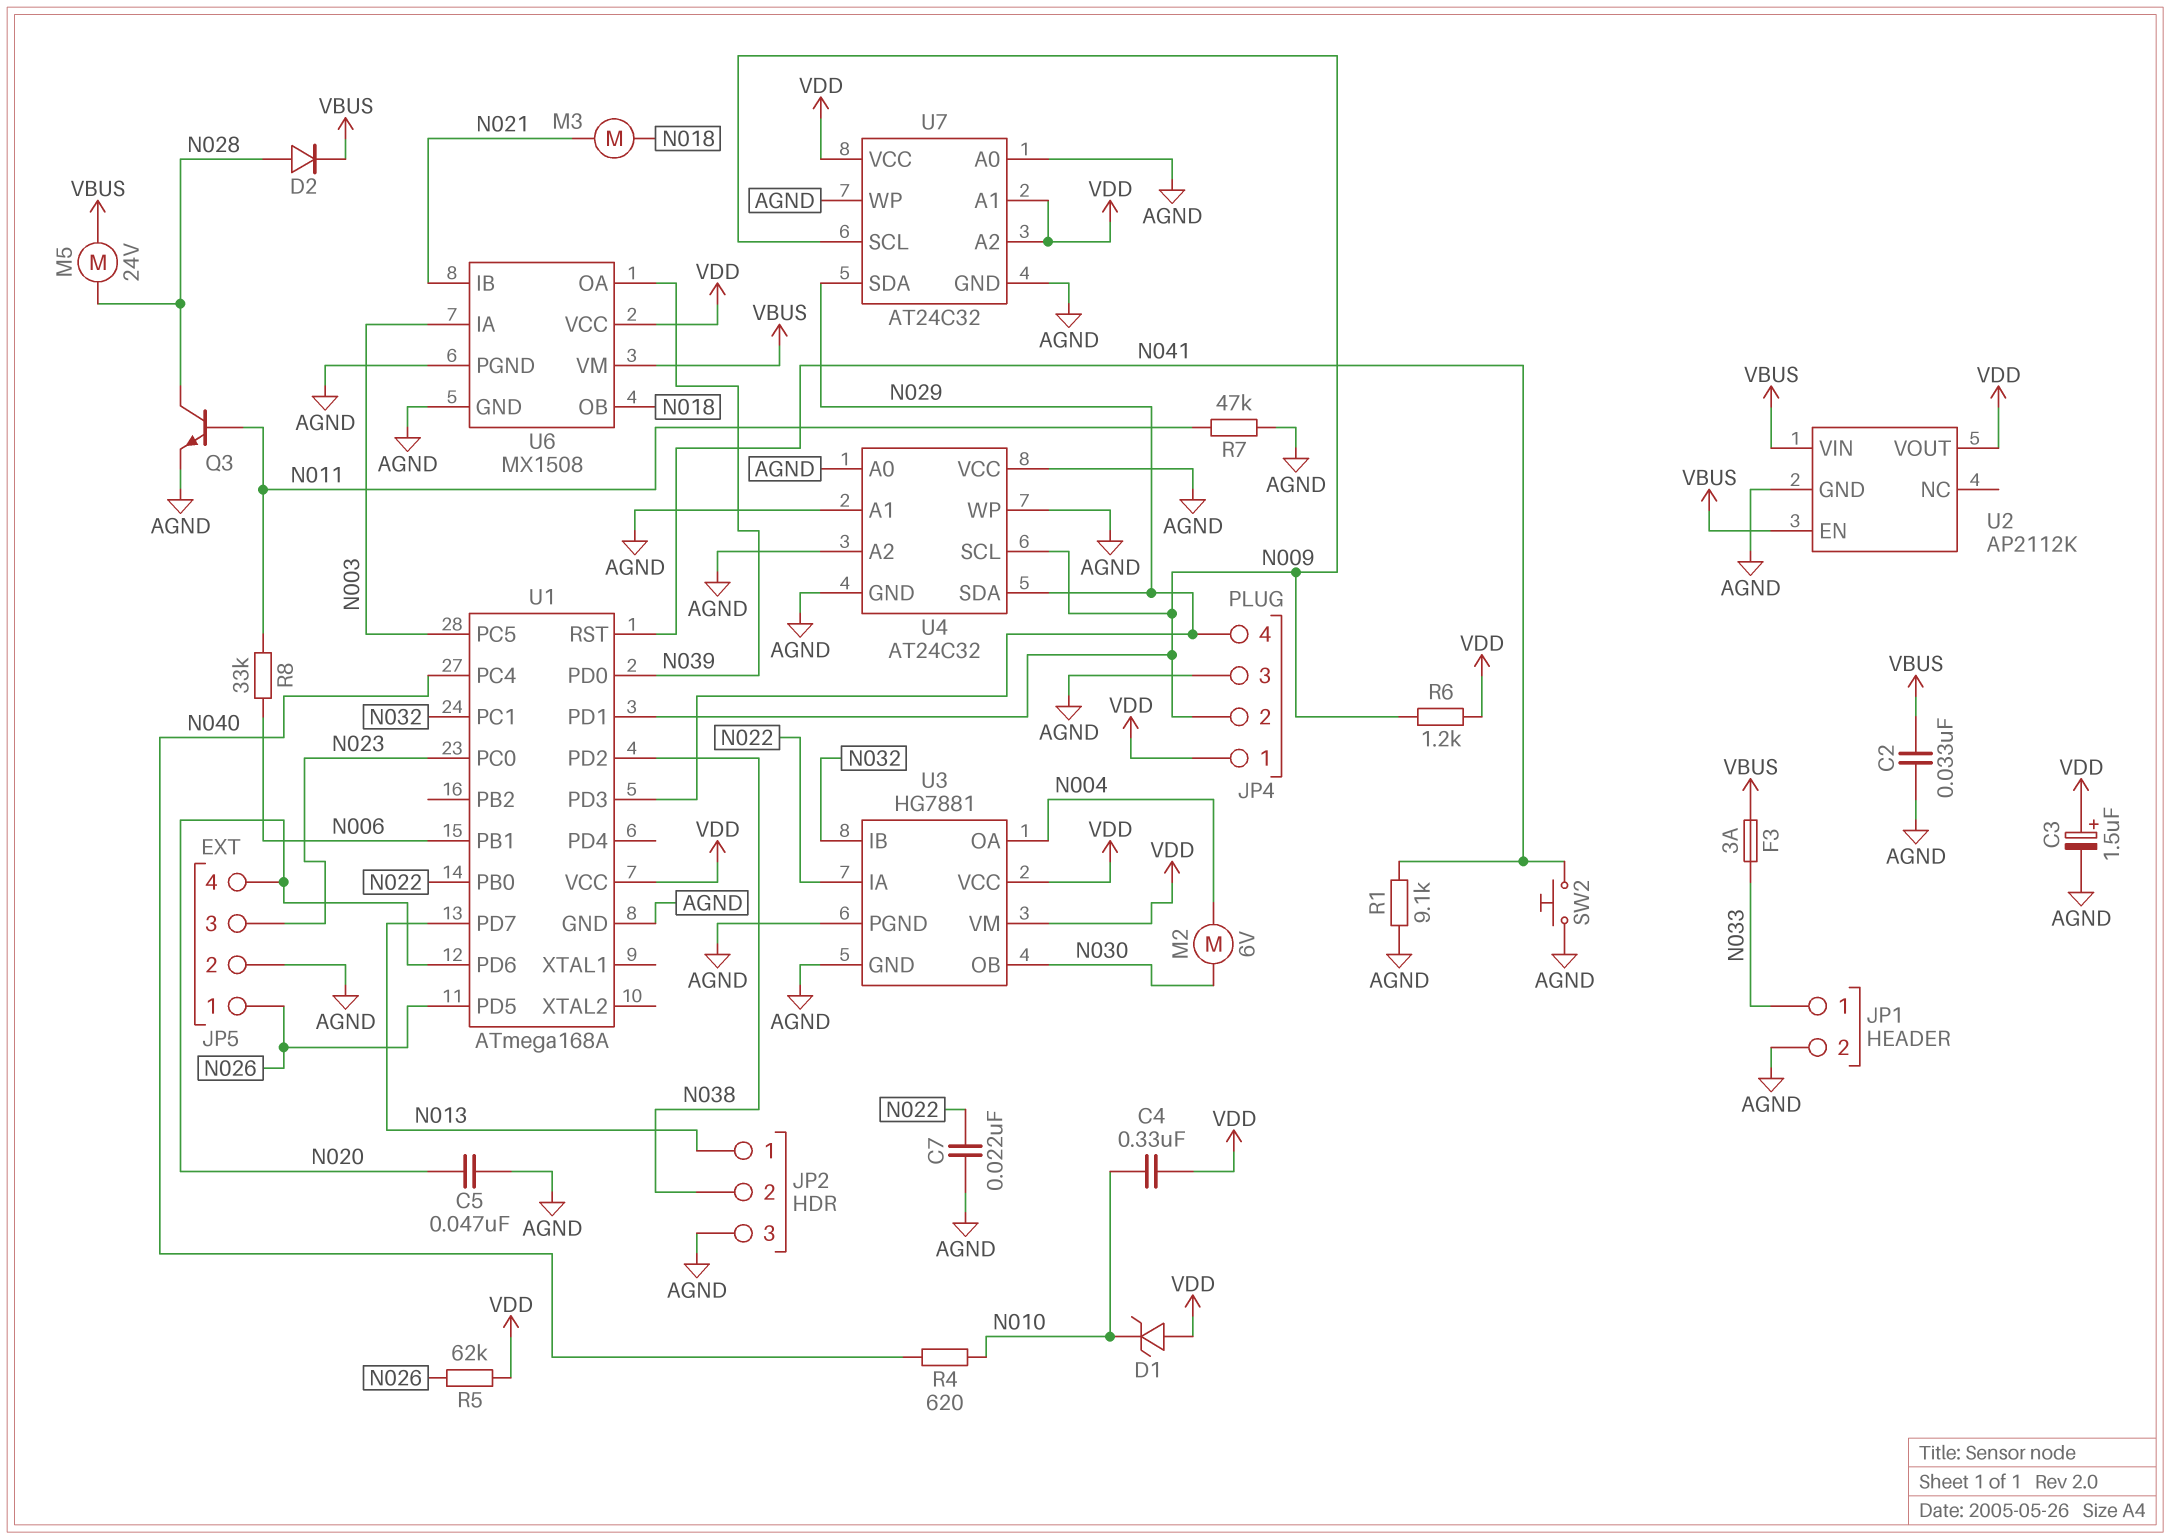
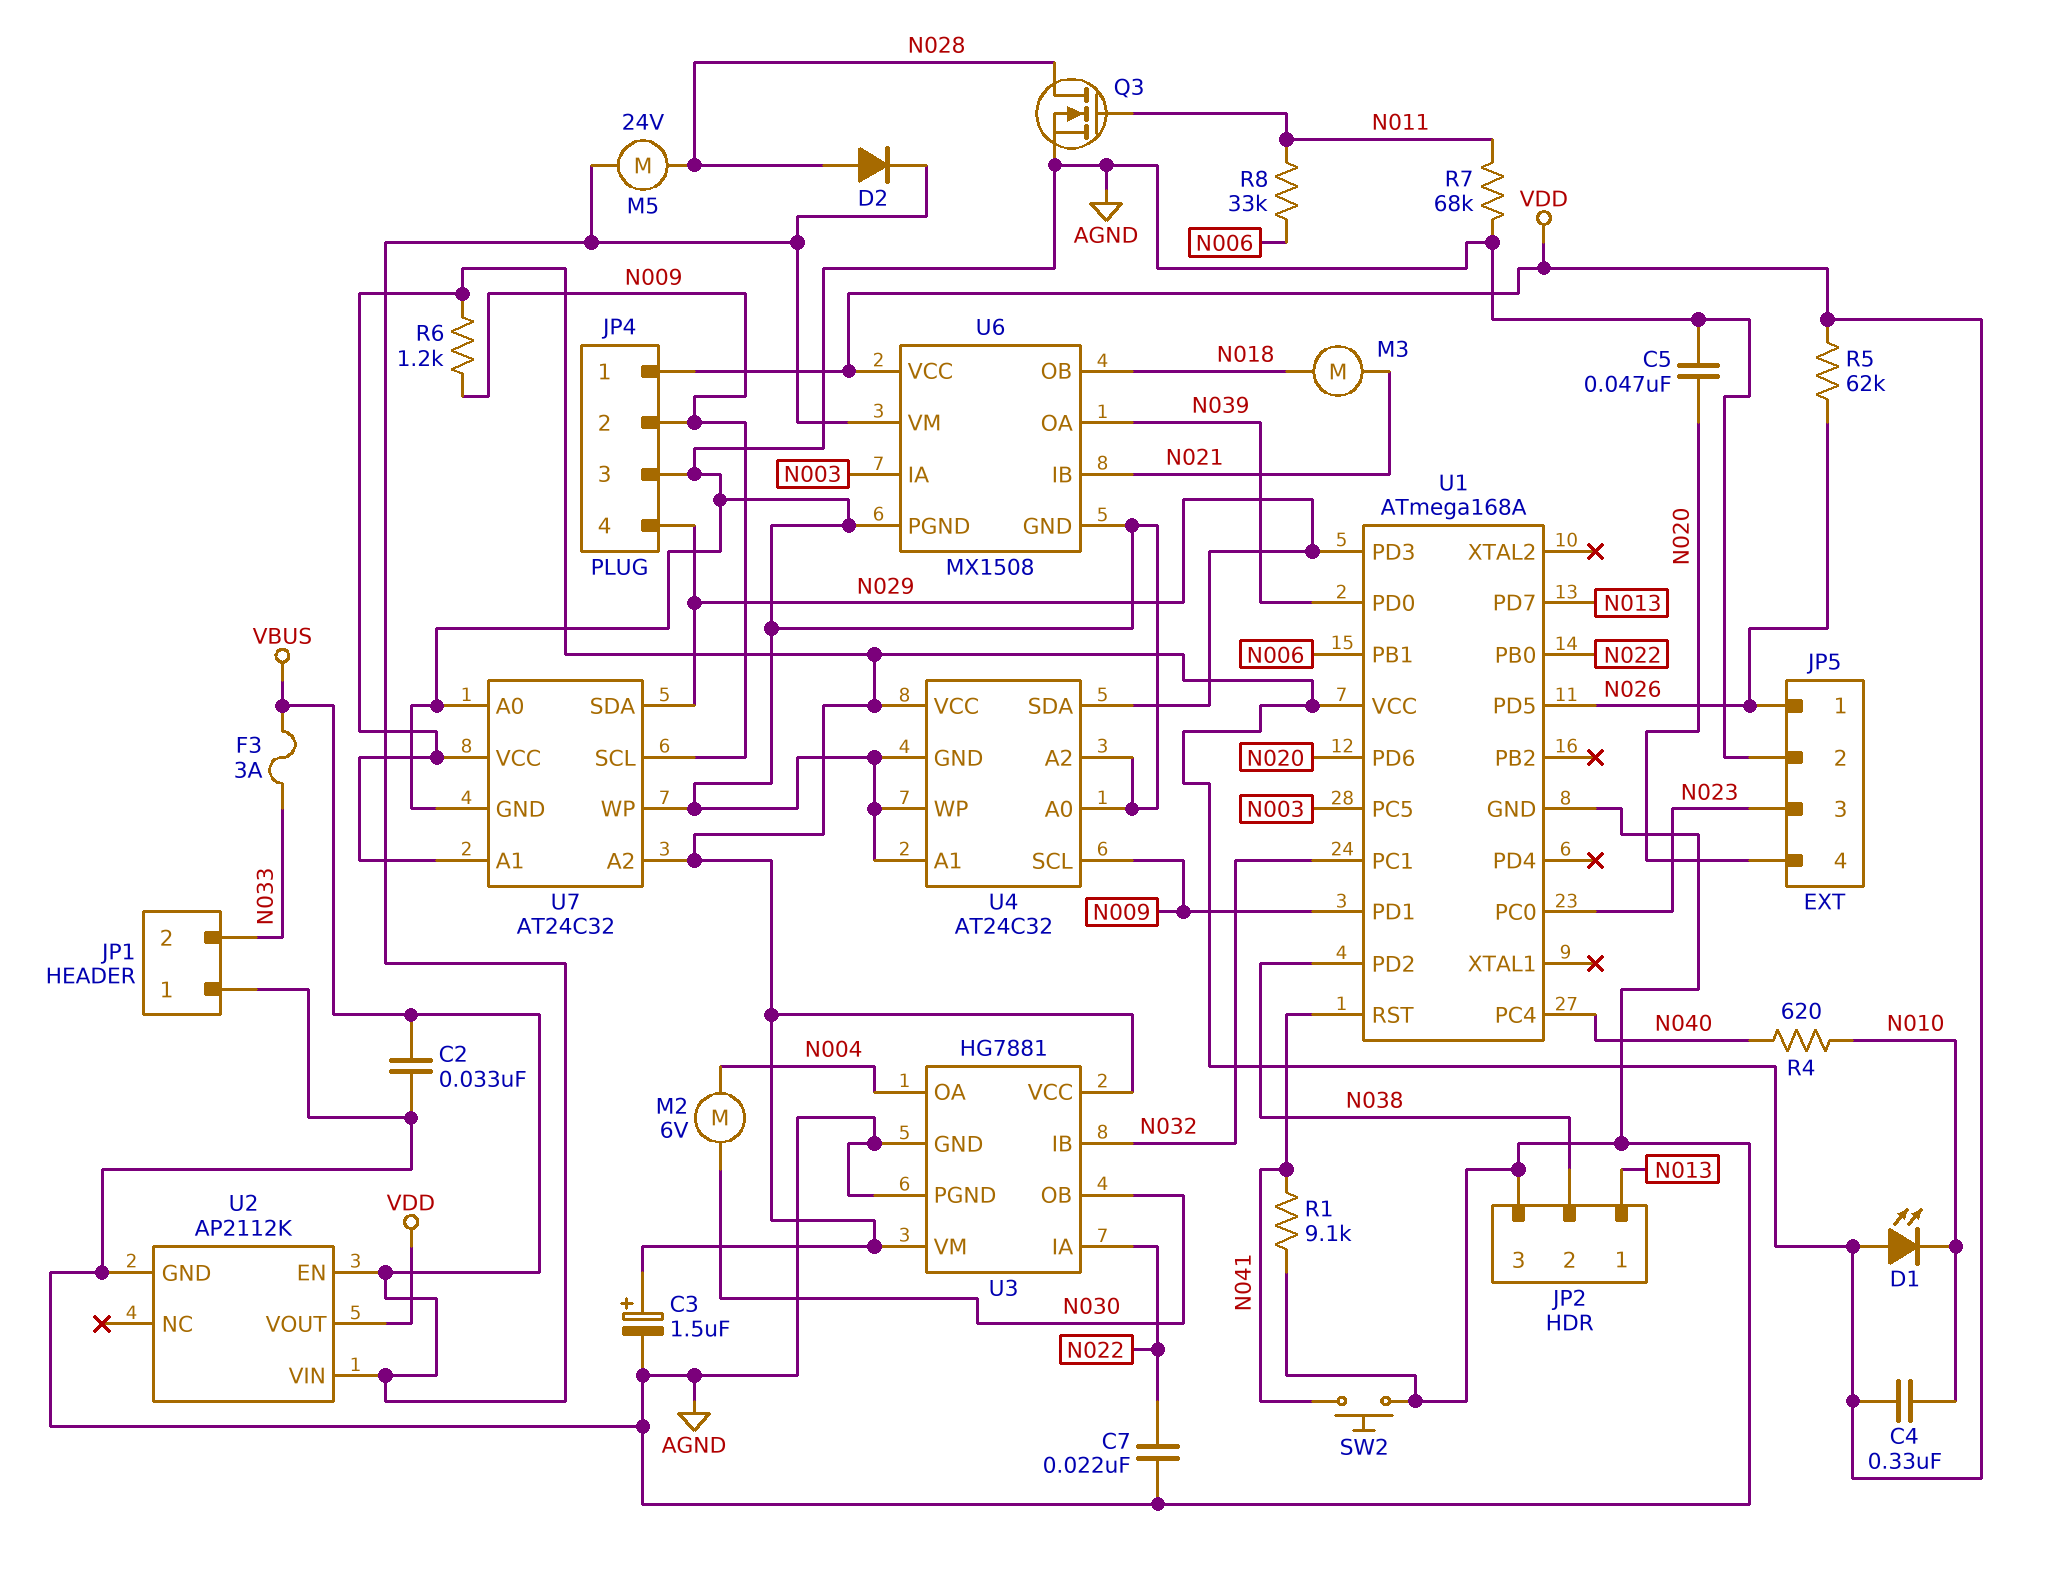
D1: zener (A VDD, K N010) -> LED (A VDD, K N010)
JP1 pin 1: N033 -> AGND
JP1 pin 2: AGND -> N033
Q3: NPN (B N011, C N028, E AGND) -> NMOS (G N011, D N028, S AGND)
R7: 47k (AGND, N011) -> 68k (AGND, N011)
U4 pin VCC: AGND -> VDD

